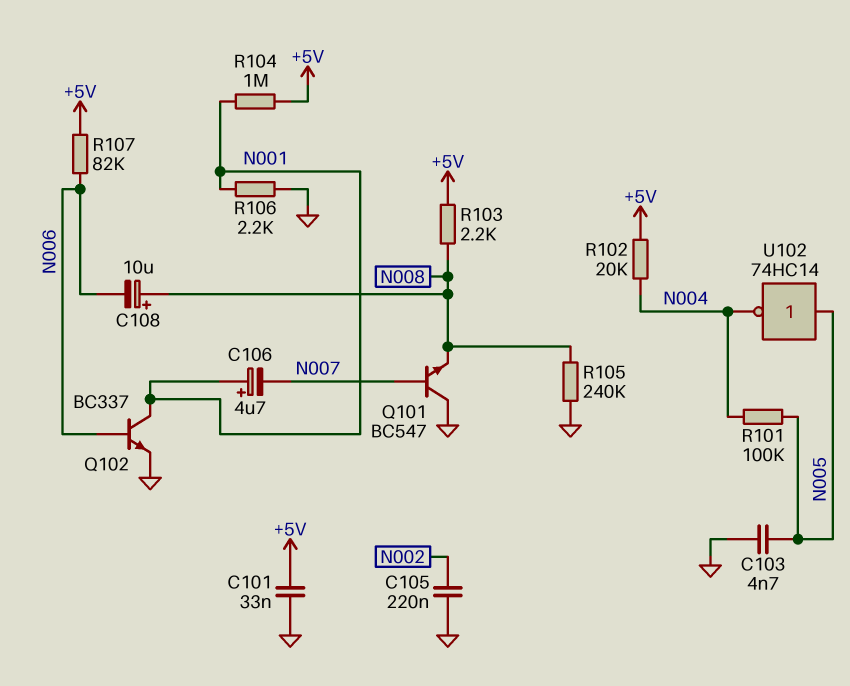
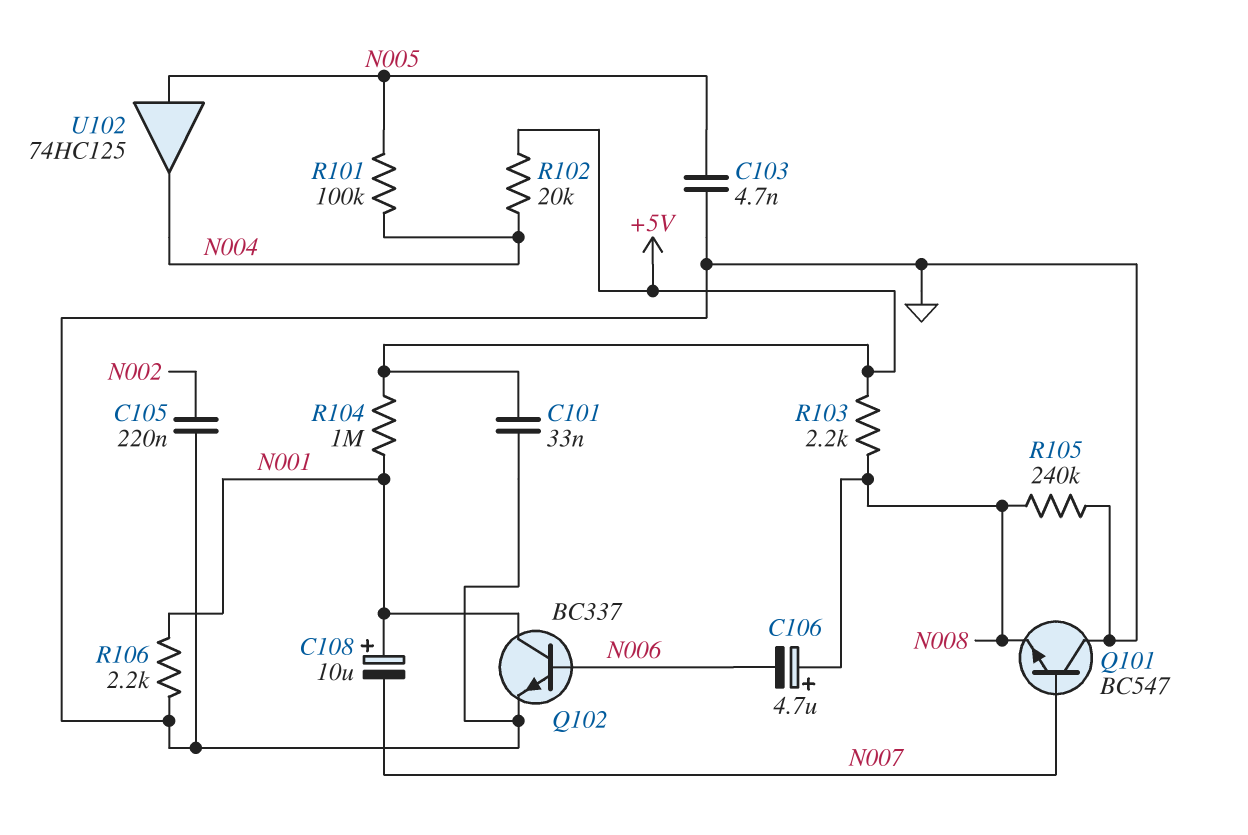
C106: 4.7uF (plus N001, minus N007) -> 4.7uF (plus N008, minus N006)
C108: 10uF (plus N008, minus N006) -> 10uF (plus N001, minus N007)
R107: 82k (+5V, N006) -> none
U102: NOT 74HC14 (in N005, out N004) -> buffer 74HC125 (in N005, out N004)

